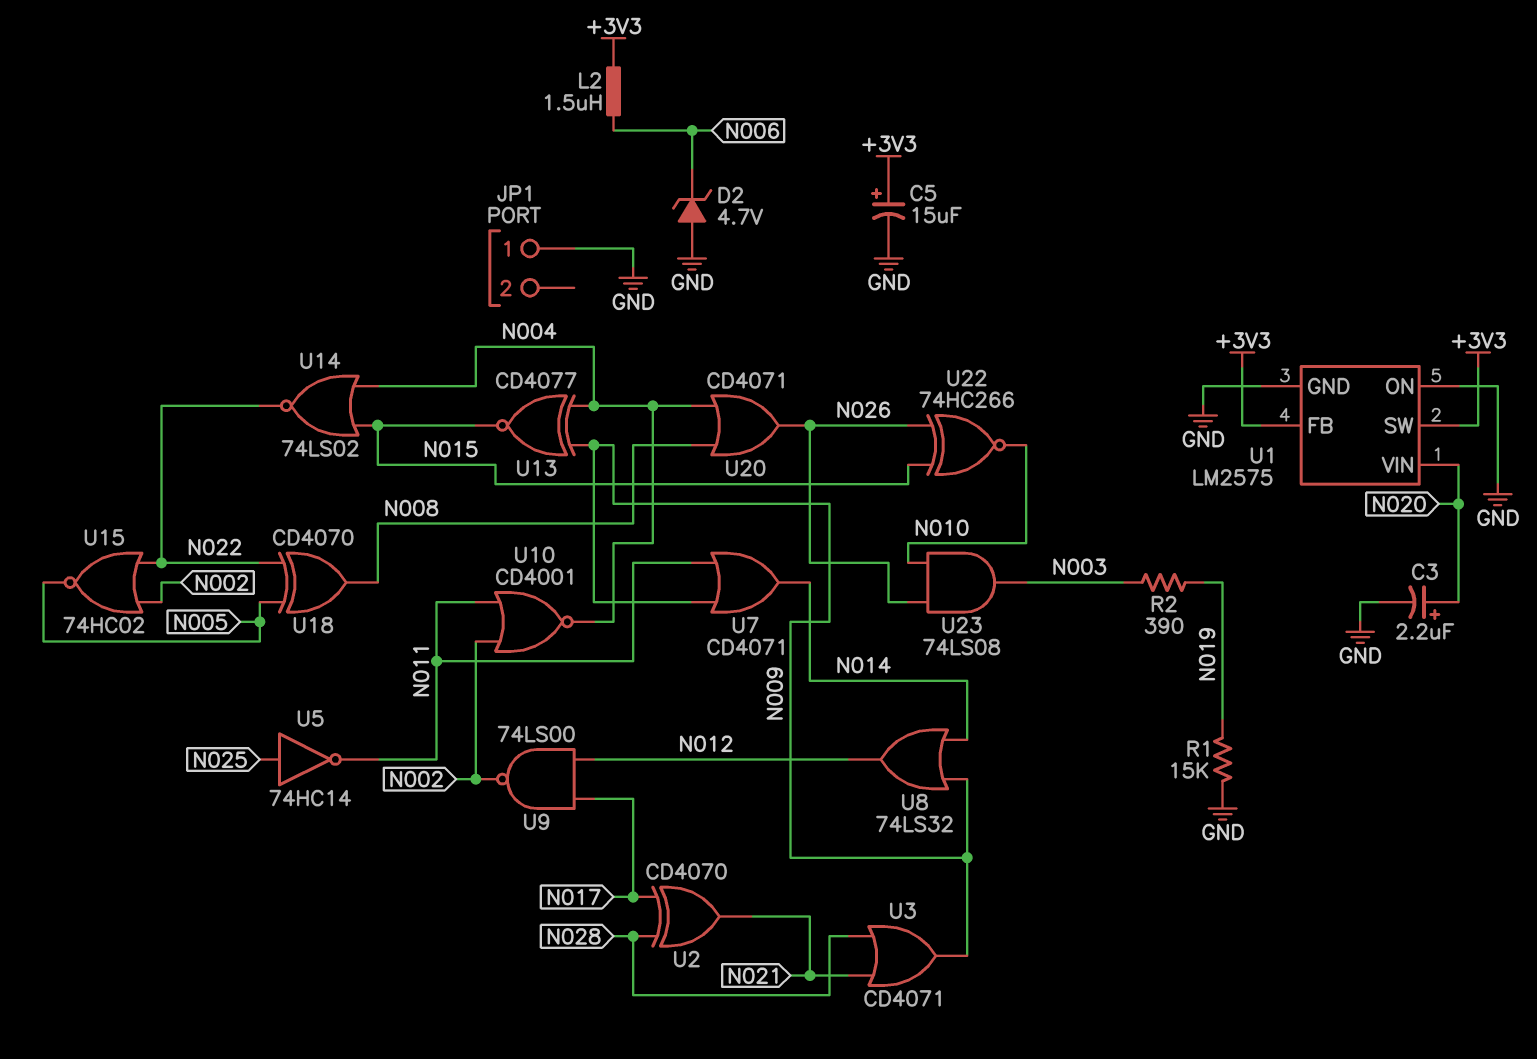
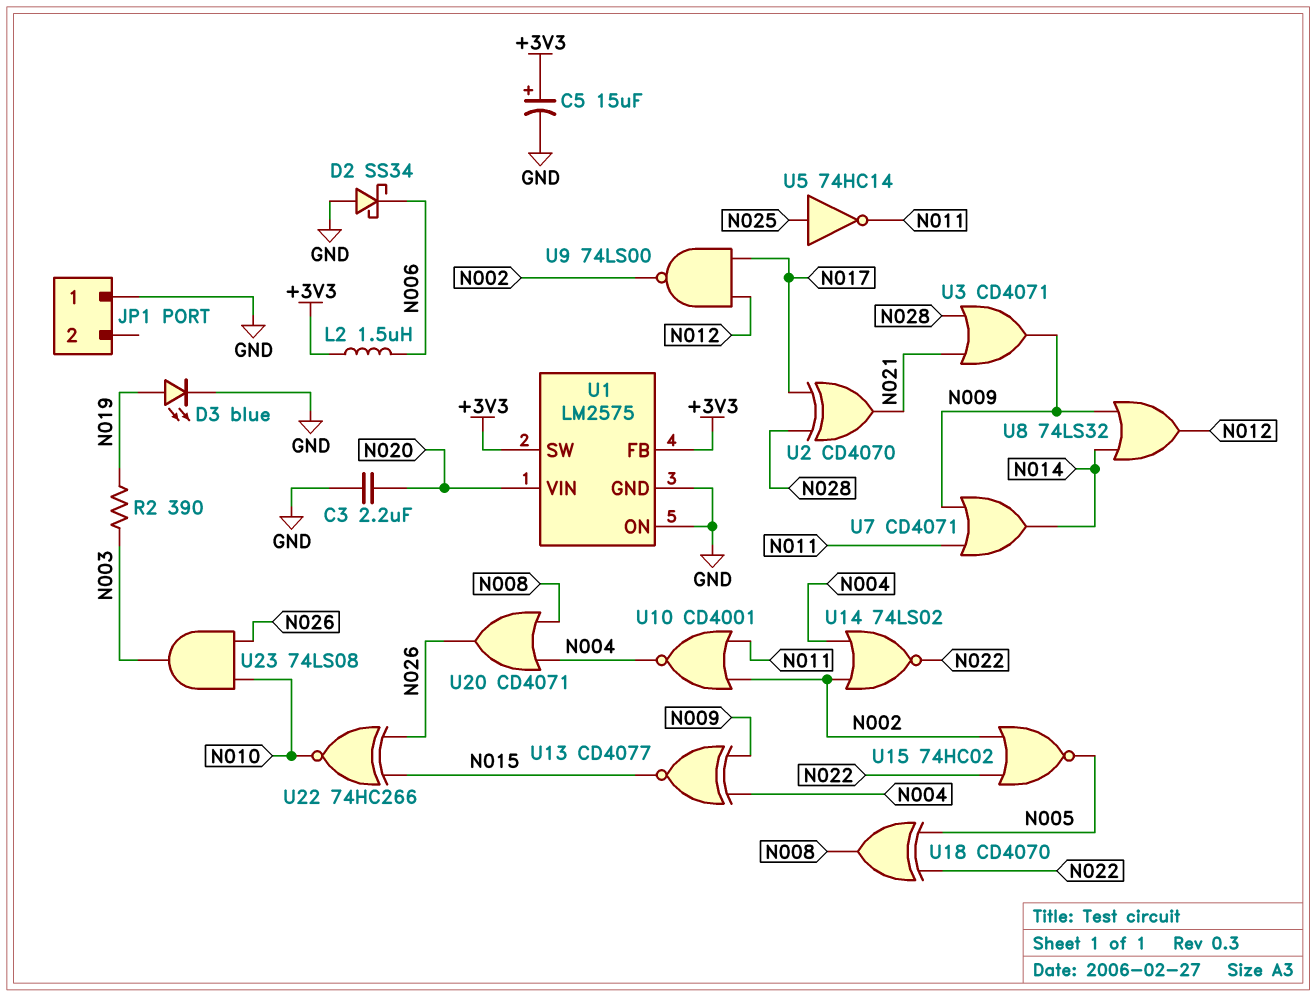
C3: 2.2uF (plus N020, minus GND) -> 2.2uF (GND, N020)
D2: zener 4.7V (A GND, K N006) -> schottky SS34 (A GND, K N006)
D3: none -> LED blue (A N019, K GND)
R1: 15k (GND, N019) -> none
U14: NOR 74LS02 (in N004, in N015, out N022) -> NOR 74LS02 (in N002, in N004, out N022)

